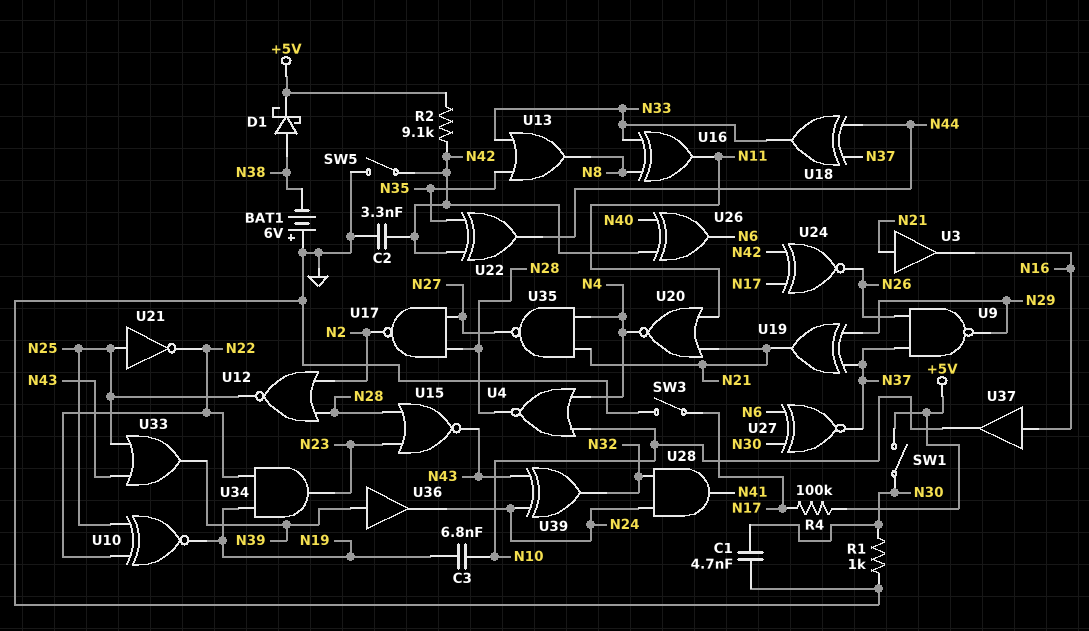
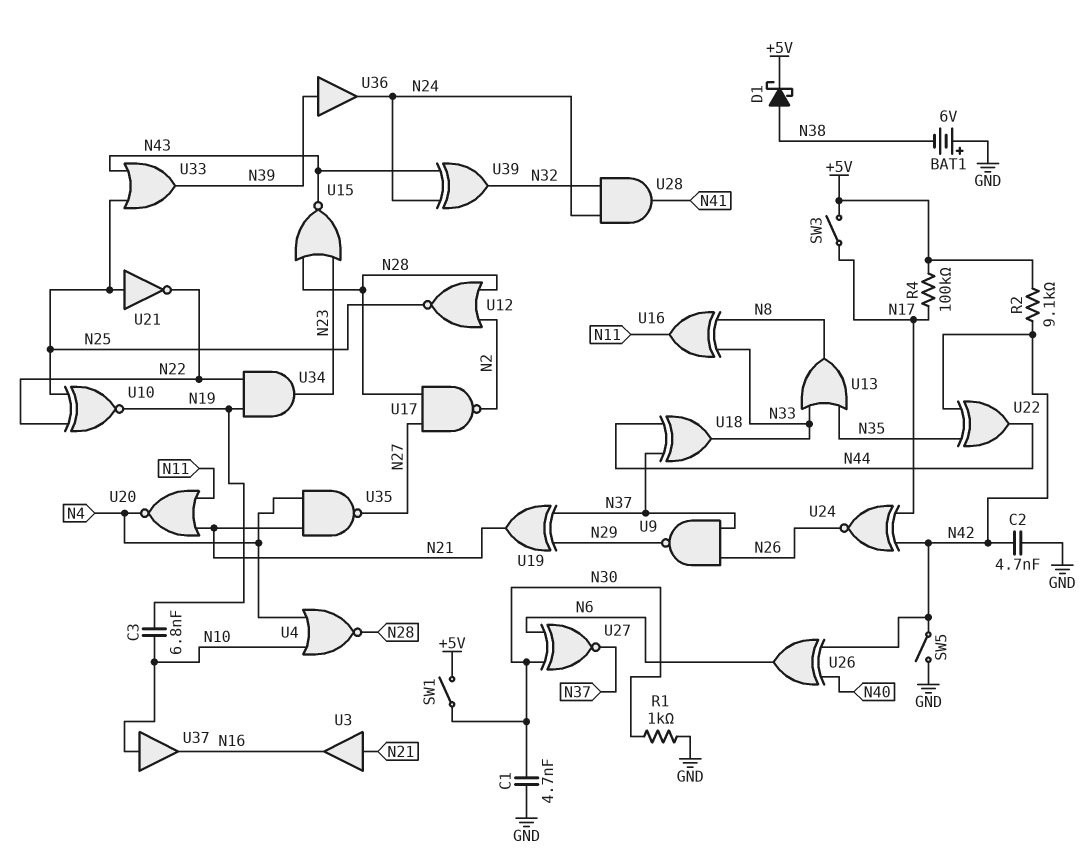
C2: 3.3nF (GND, N42) -> 4.7nF (GND, N42)
SW3: switch (GND, N17) -> switch (+5V, N17)
U37: buffer (in N16, out N10) -> buffer (in N10, out N16)

